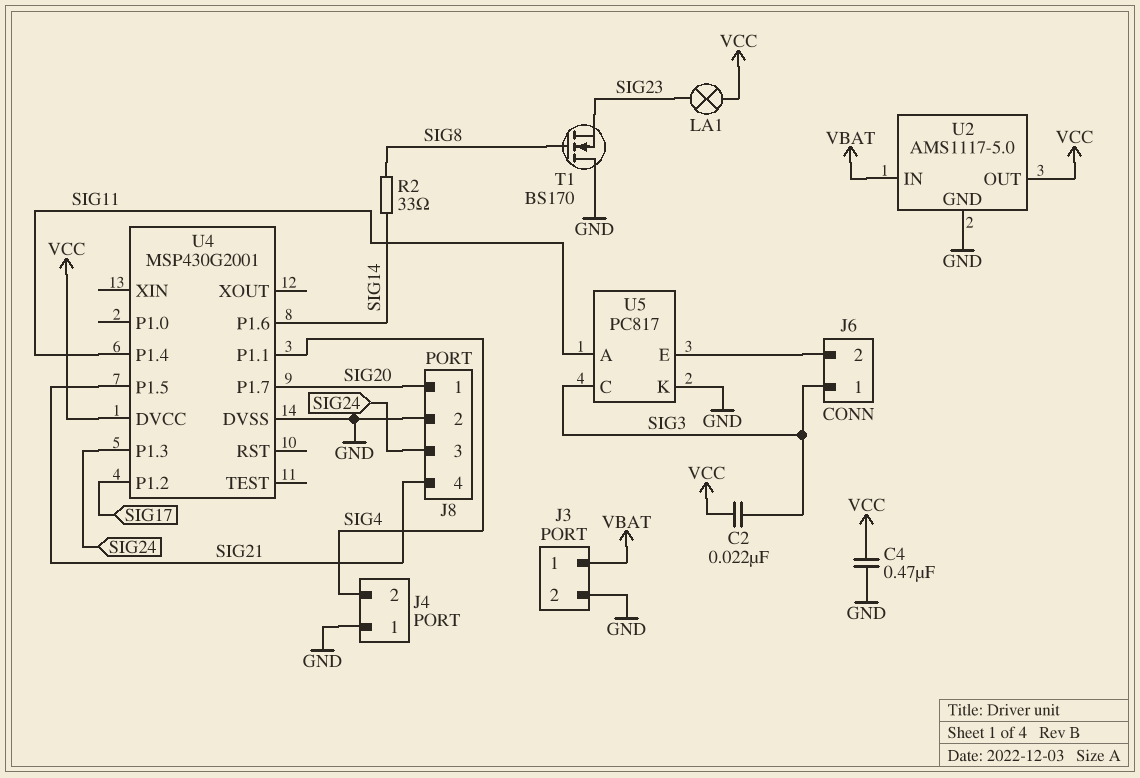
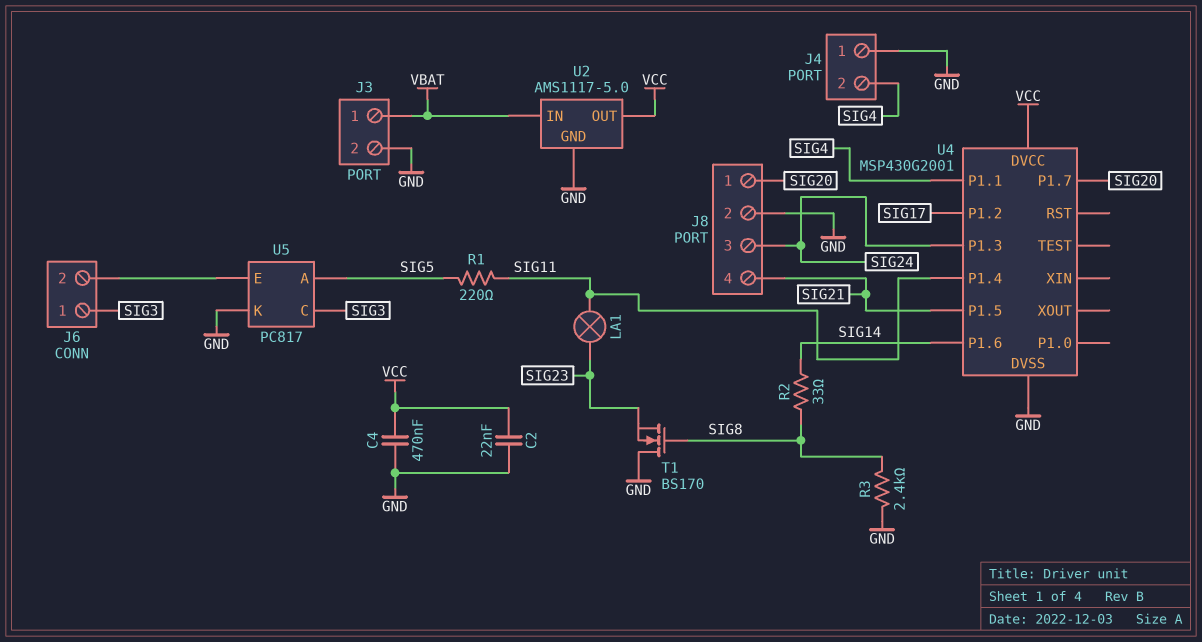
C2: 22nF (SIG3, VCC) -> 22nF (GND, VCC)
LA1: lamp (SIG23, VCC) -> lamp (SIG11, SIG23)
R1: none -> 220 (SIG5, SIG11)
R3: none -> 2.4k (GND, SIG8)
U5 pin A: SIG11 -> SIG5

